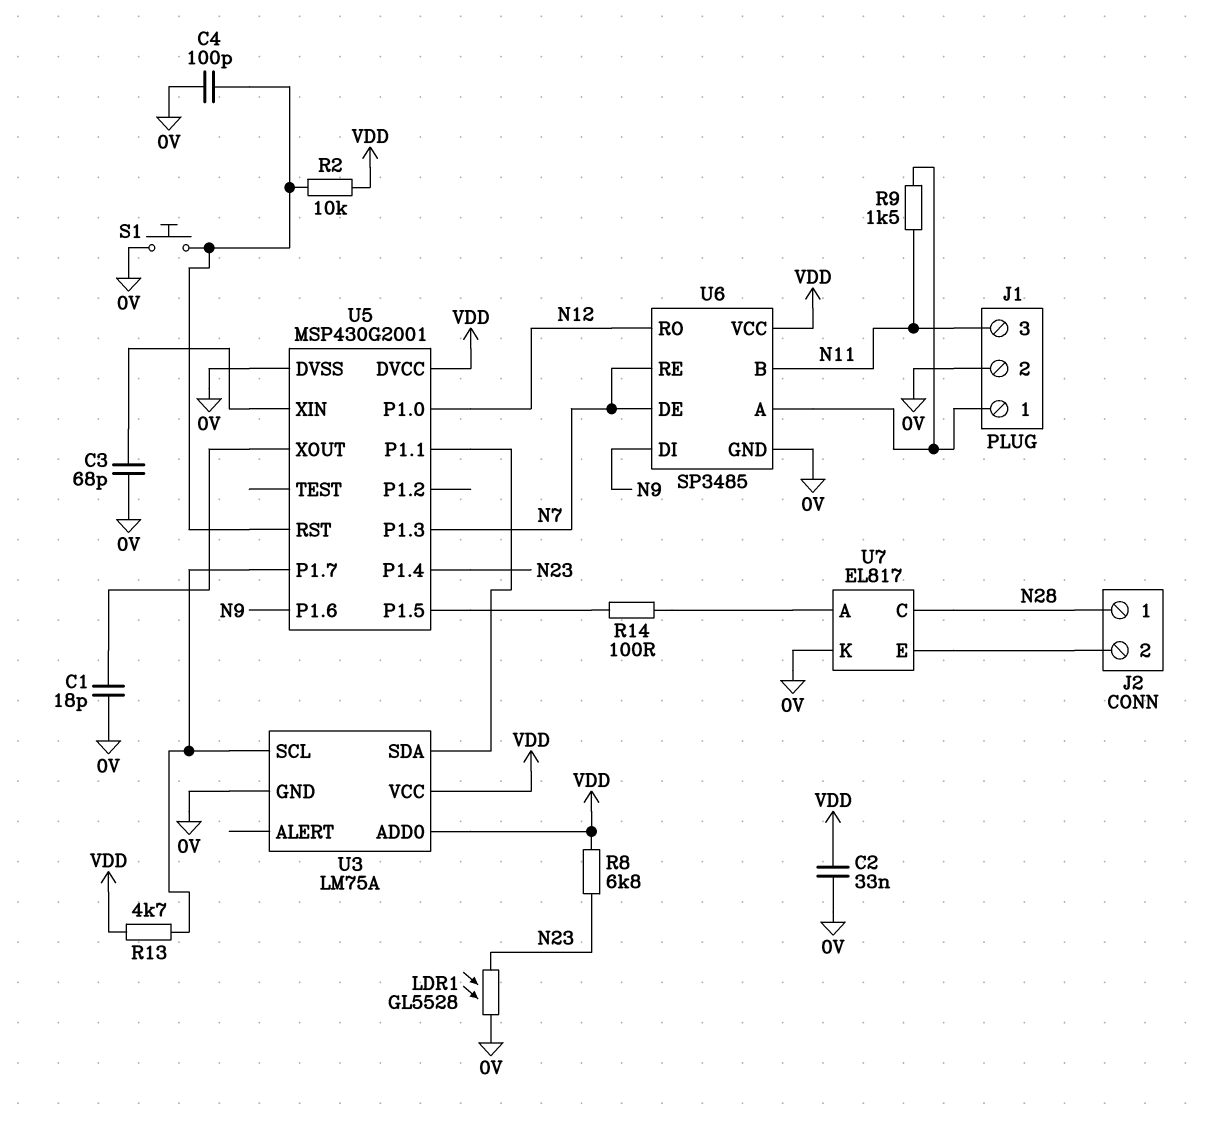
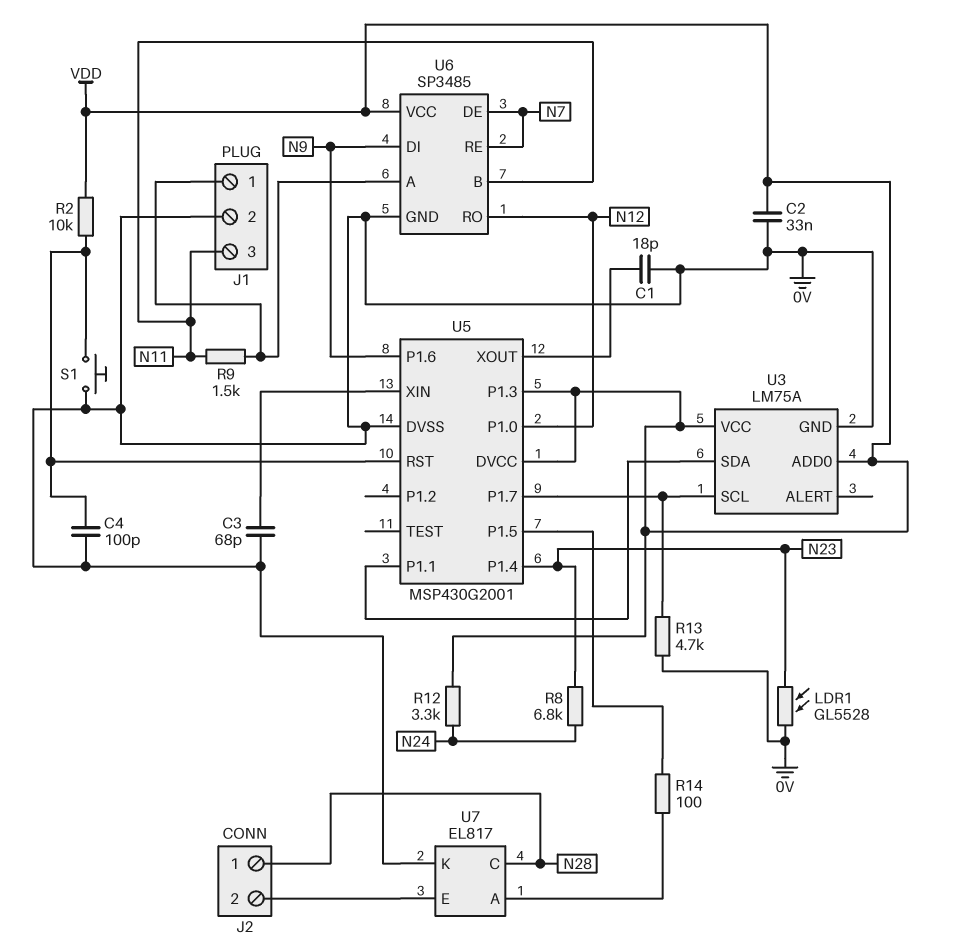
R8: 6.8k (N23, VDD) -> 6.8k (N23, N24)
R12: none -> 3.3k (N24, VDD)
R13: 4.7k (U3/SCL, VDD) -> 4.7k (0V, U3/SCL)
U5 pin P1.3: N7 -> VDD

